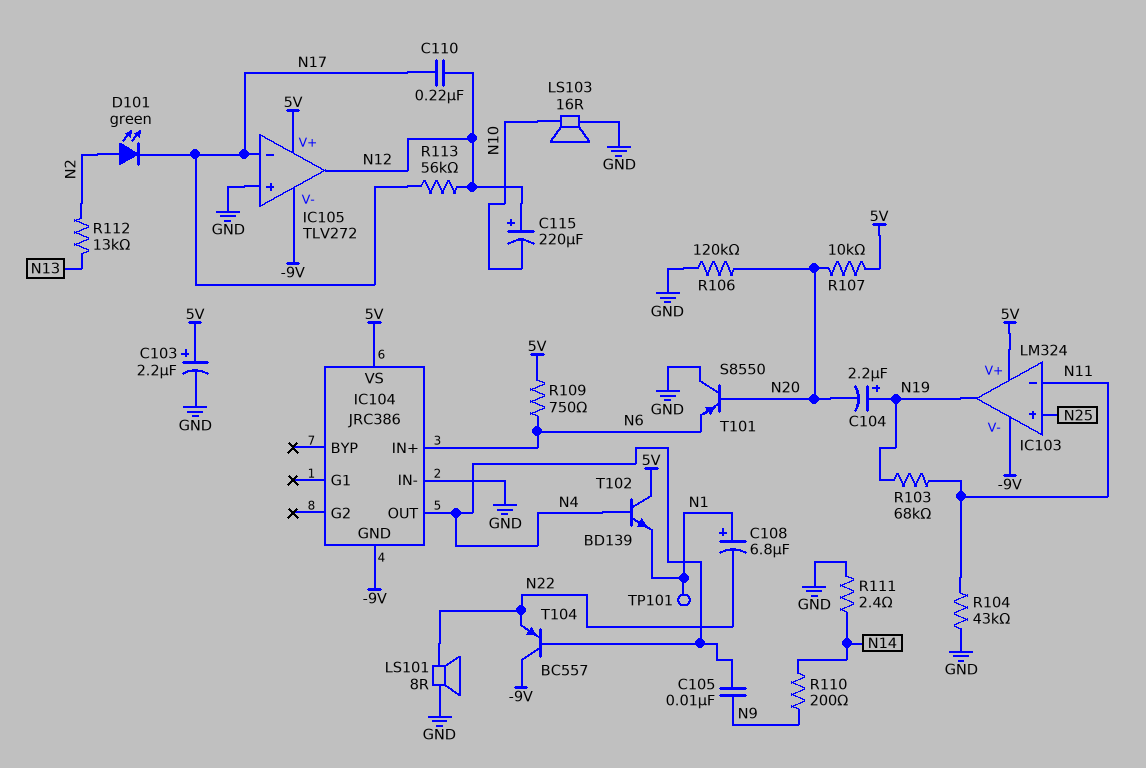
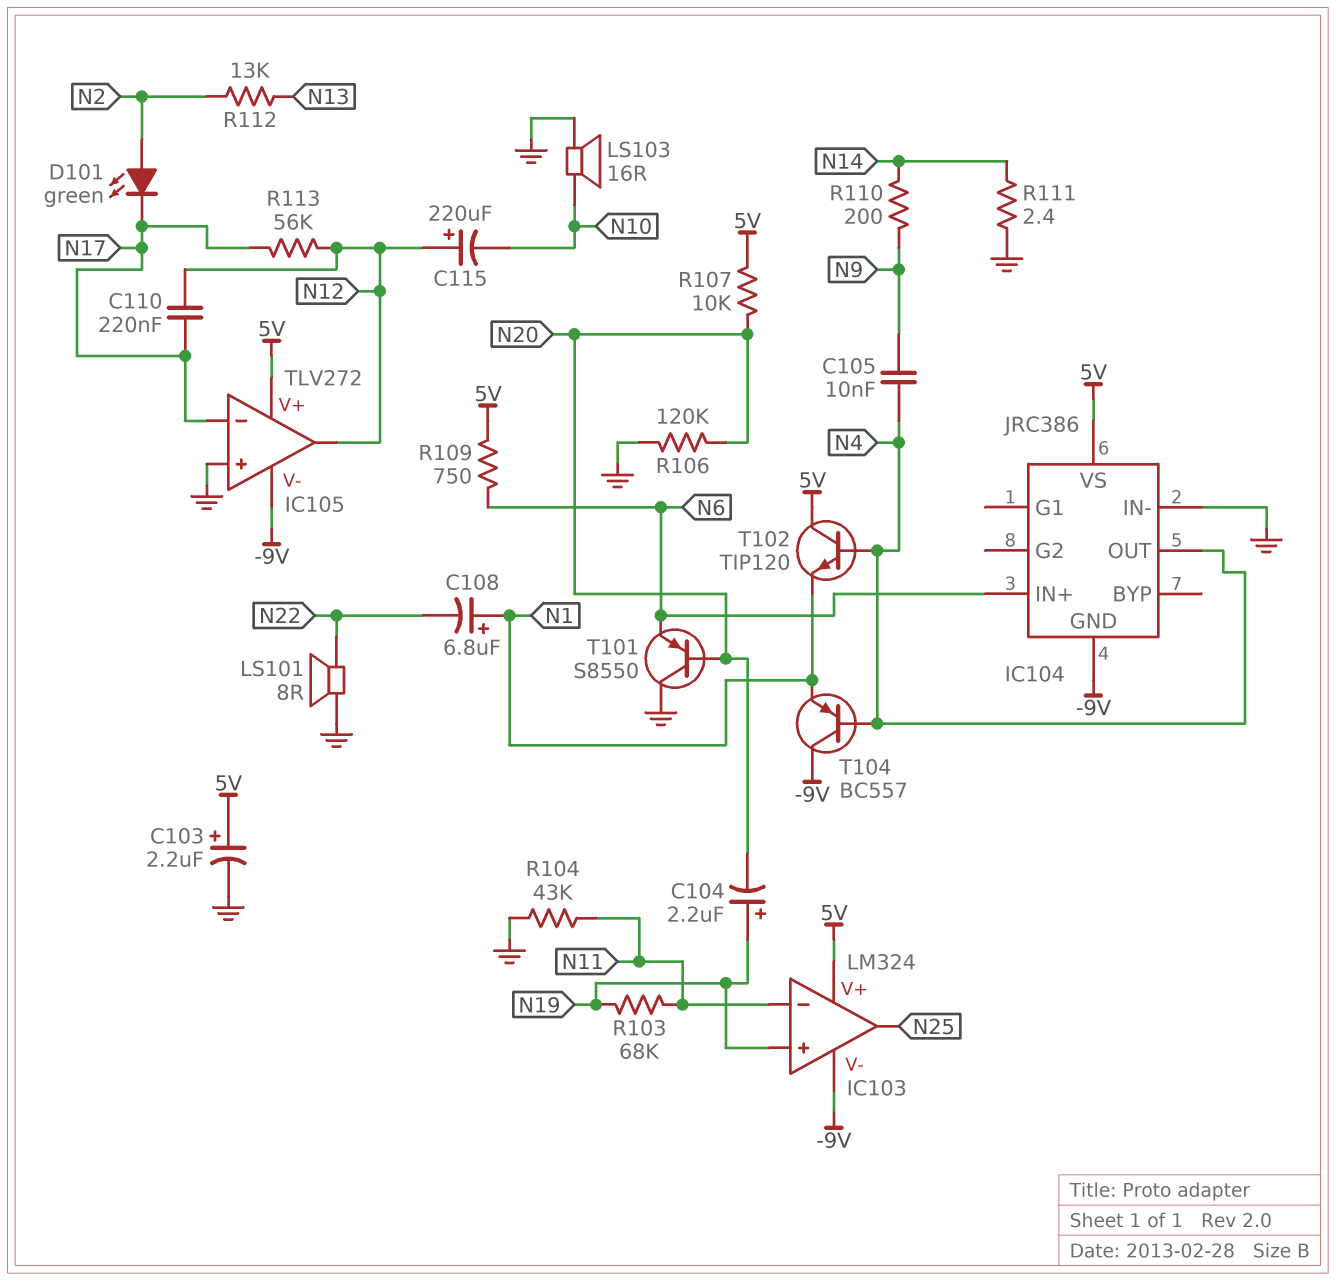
IC103 pin in+: N25 -> N19
IC103 pin out: N19 -> N25
T102: NPN BD139 (B N4, C 5V, E N1) -> NPN TIP120 (B N4, C 5V, E N1)
T104: PNP BC557 (B N4, C -9V, E N22) -> PNP BC557 (B N4, C -9V, E N1)
TP101: test point (N1) -> none

